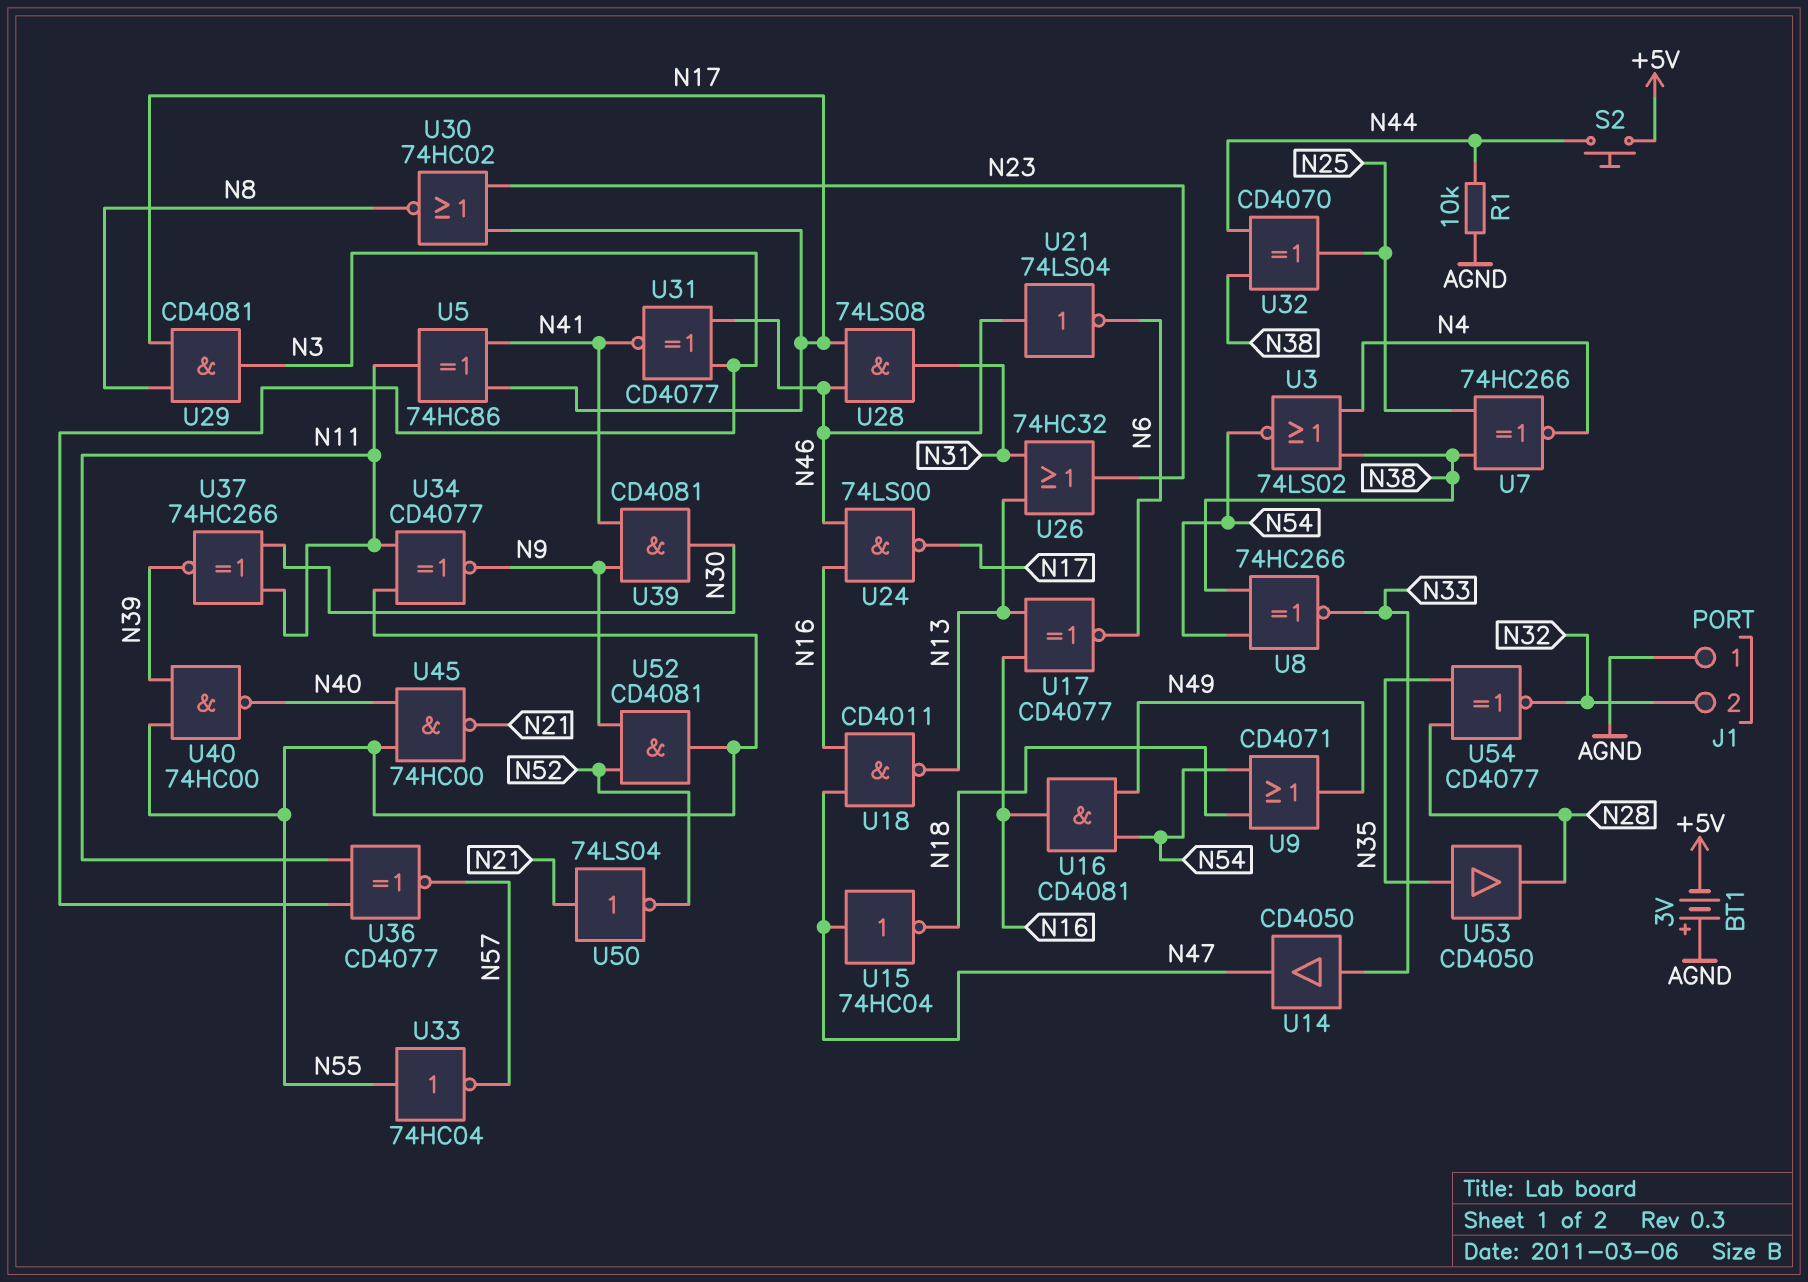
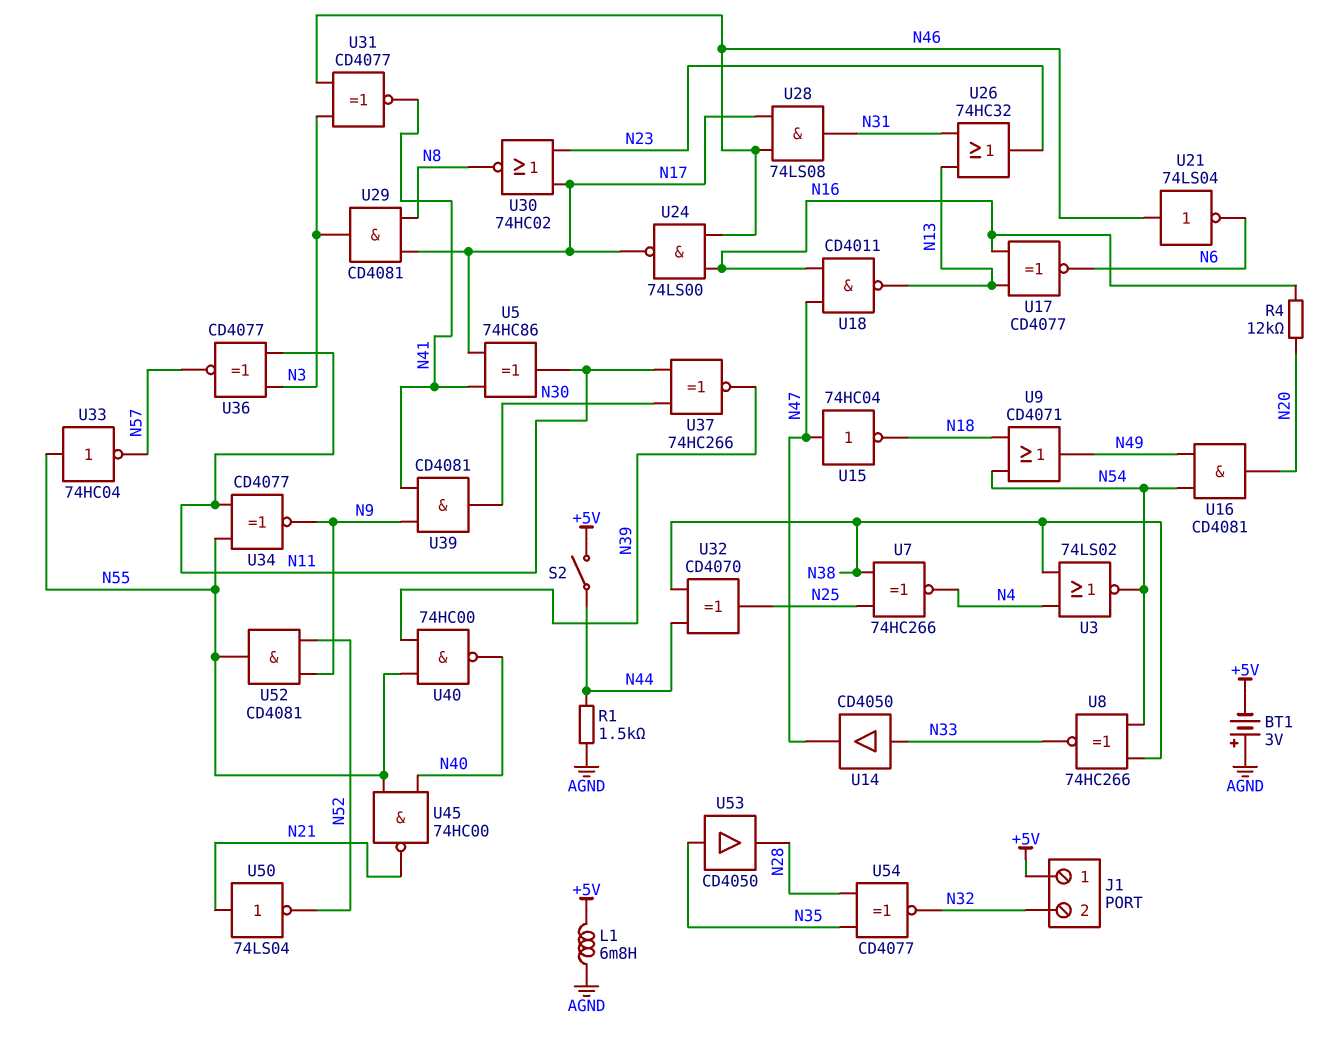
J1 pin 1: AGND -> +5V
L1: none -> 6.8mH (+5V, AGND)
R1: 10k (AGND, N44) -> 1.5k (AGND, N44)
R4: none -> 12k (N16, N20)
S2: button (+5V, N44) -> switch (+5V, N44)
U16: AND CD4081 (in N49, in N54, out N16) -> AND CD4081 (in N49, in N54, out N20)

